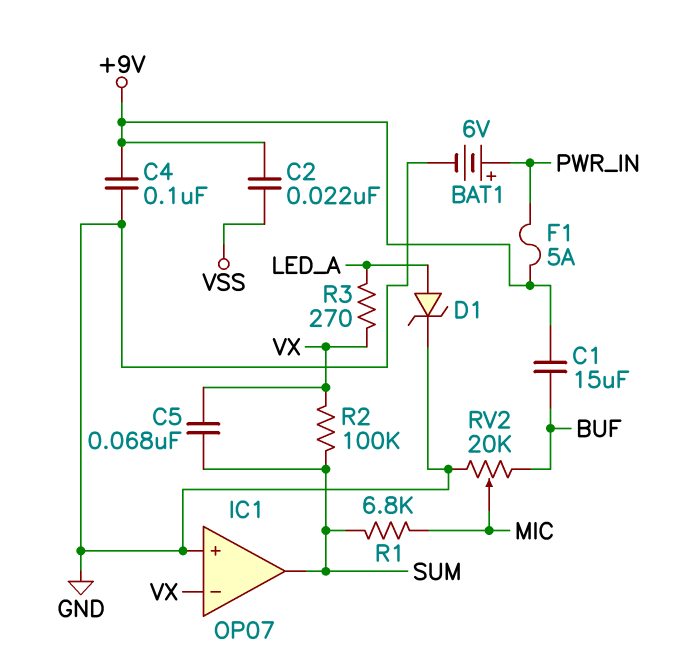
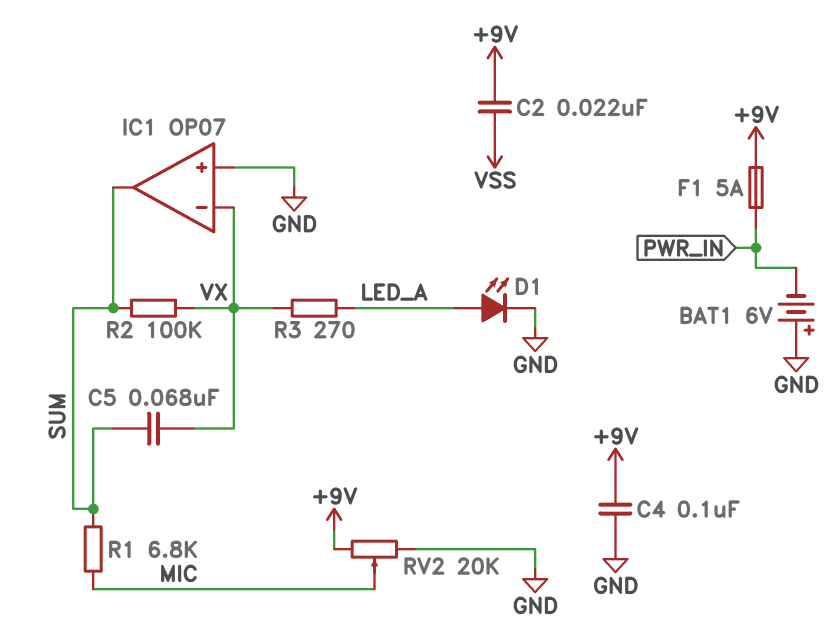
BAT1: 6V (plus PWR_IN, minus GND) -> 6V (plus GND, minus PWR_IN)
C1: 15uF (+9V, BUF) -> none
D1: zener (A LED_A, K GND) -> LED (A LED_A, K GND)
RV2: 20k (BUF, GND, wiper MIC) -> 20k (+9V, GND, wiper MIC)

